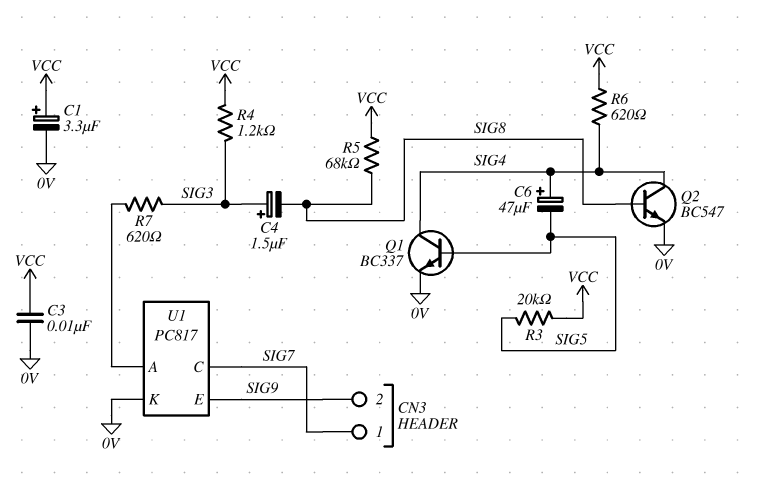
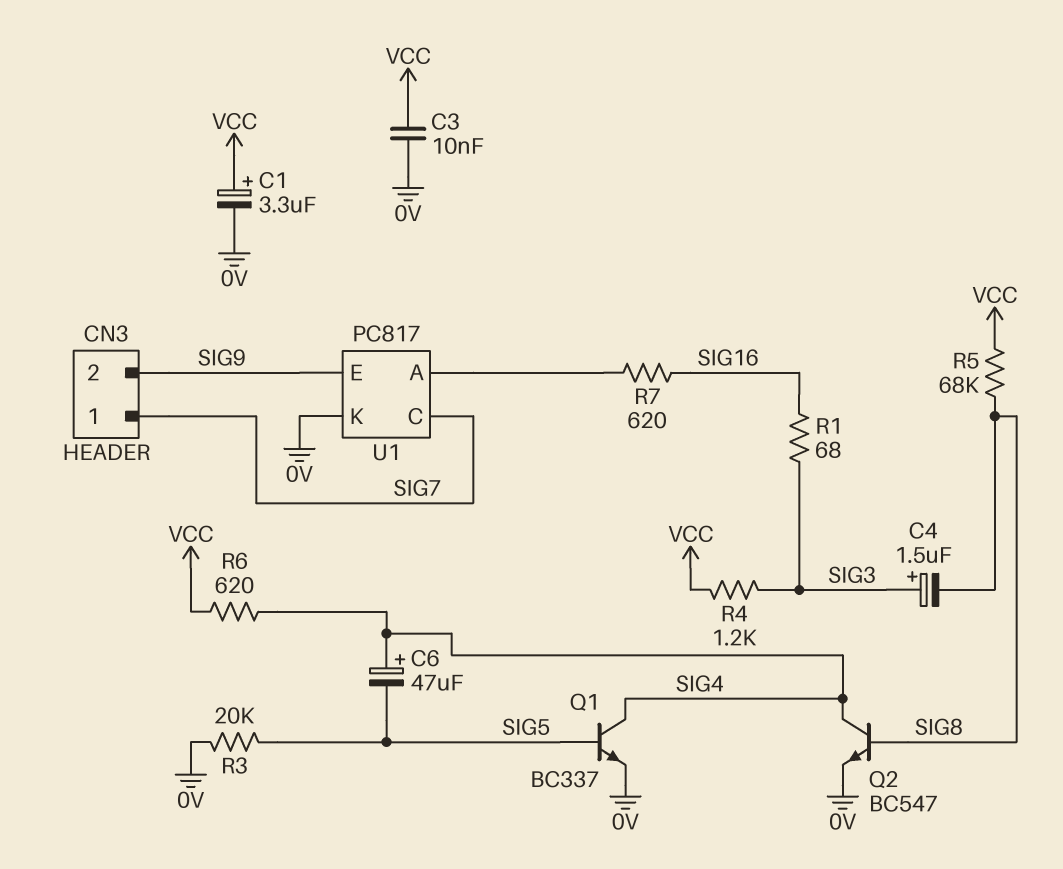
R1: none -> 68 (SIG3, SIG16)
R3: 20k (SIG5, VCC) -> 20k (0V, SIG5)
R7: 620 (SIG3, U1/A) -> 620 (SIG16, U1/A)

